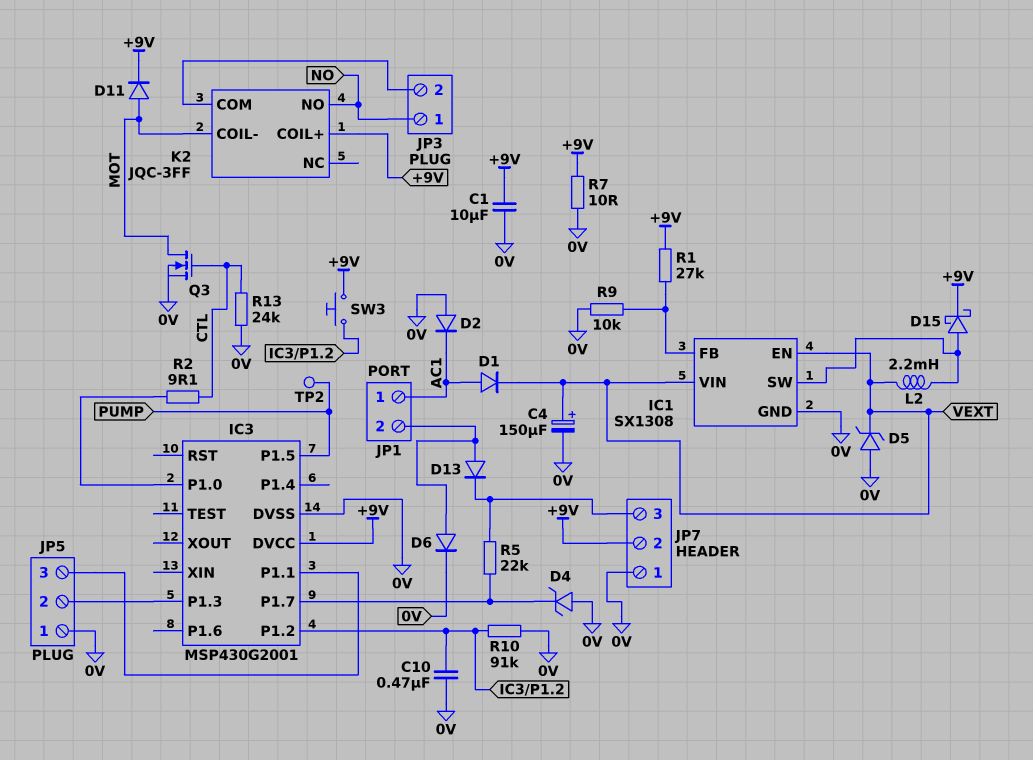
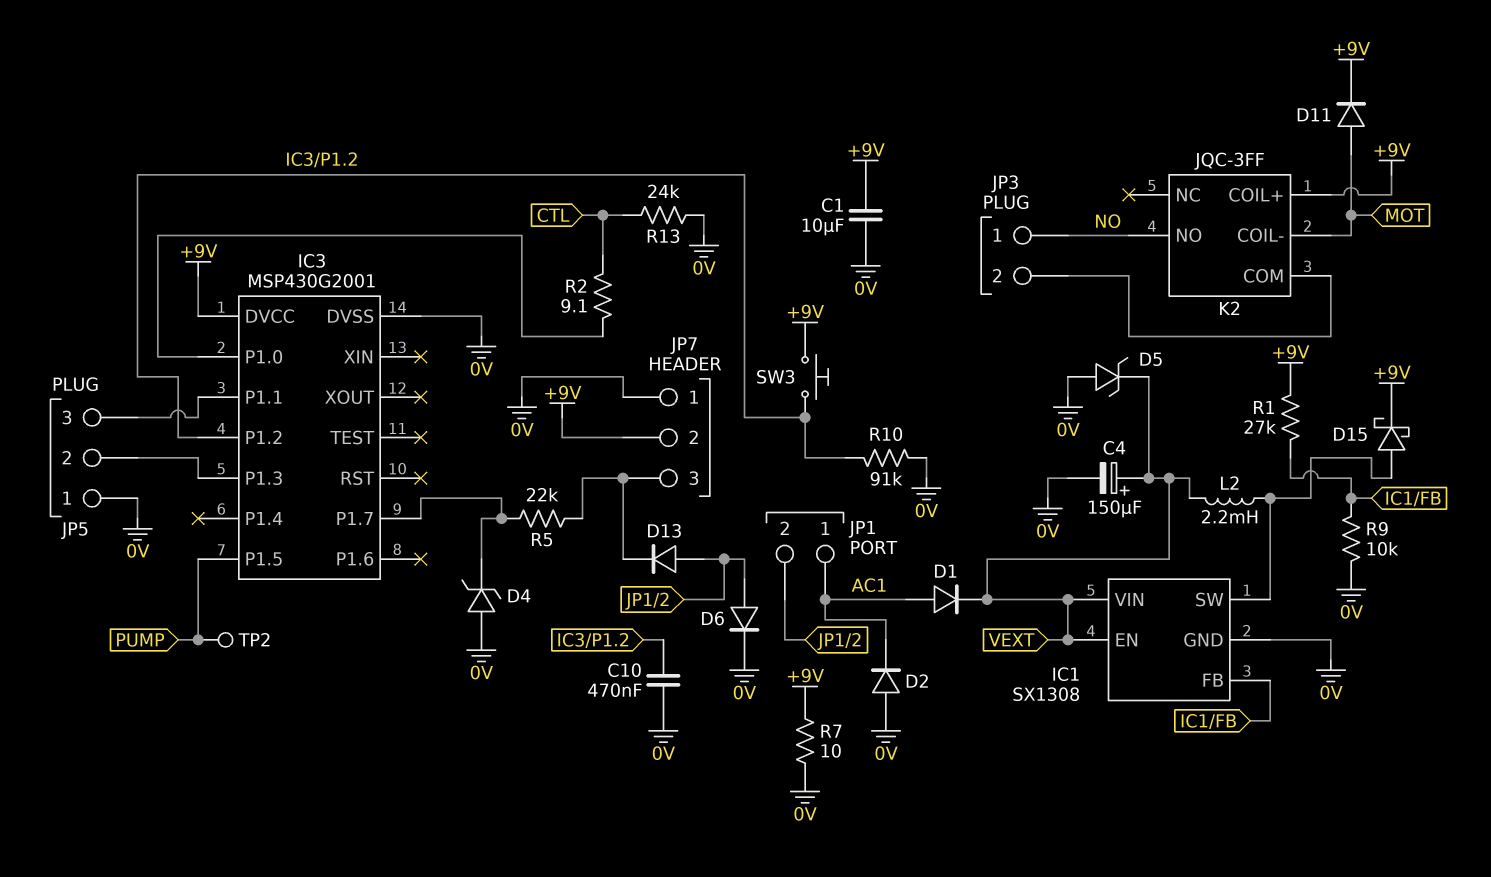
Q3: NMOS (G CTL, D MOT, S 0V) -> none

